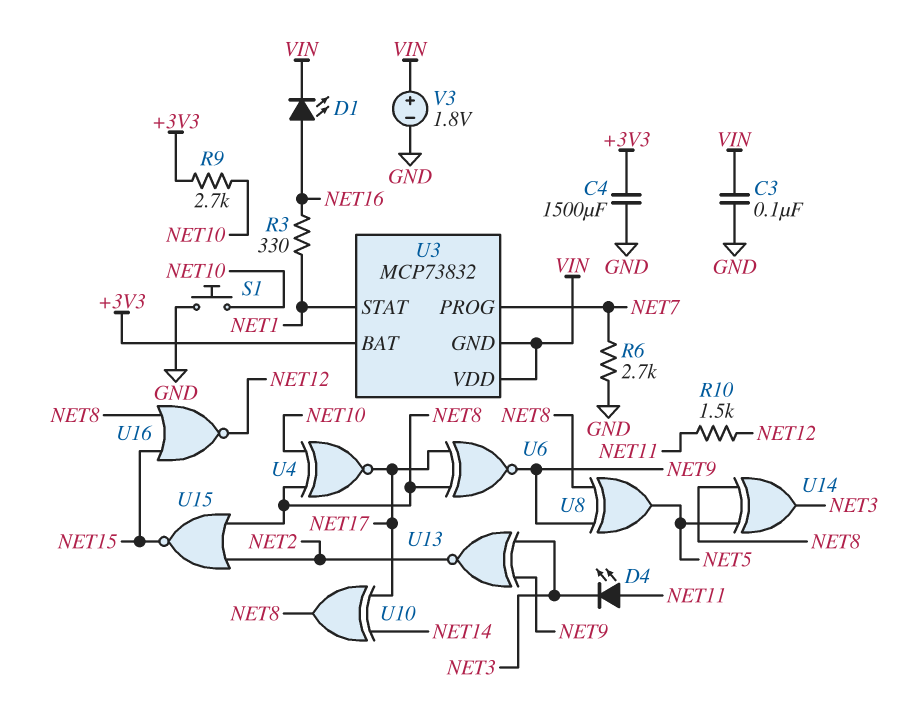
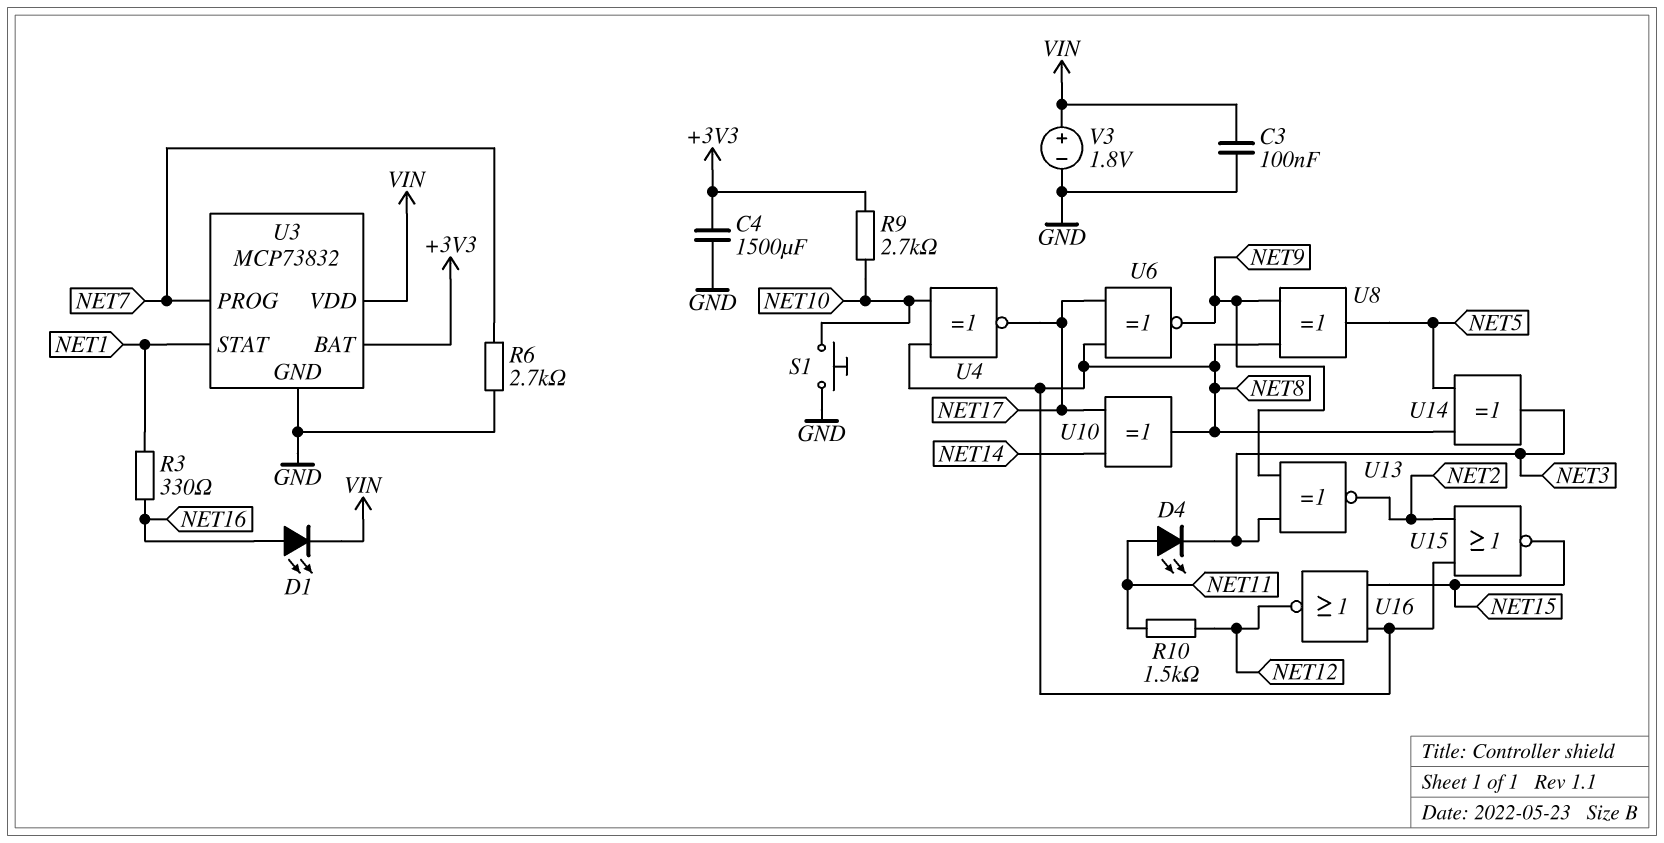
U3 pin GND: VIN -> GND

